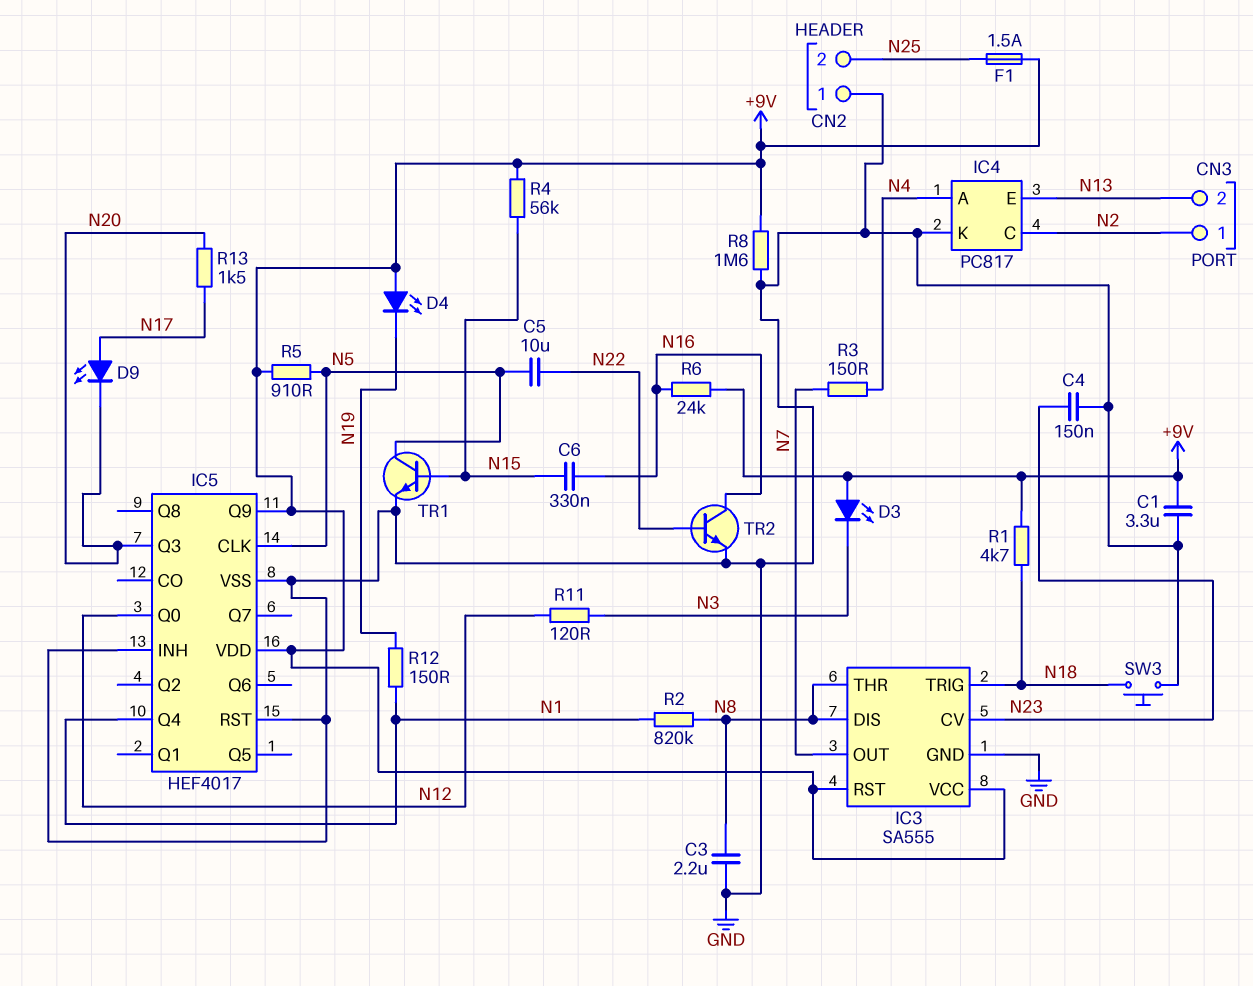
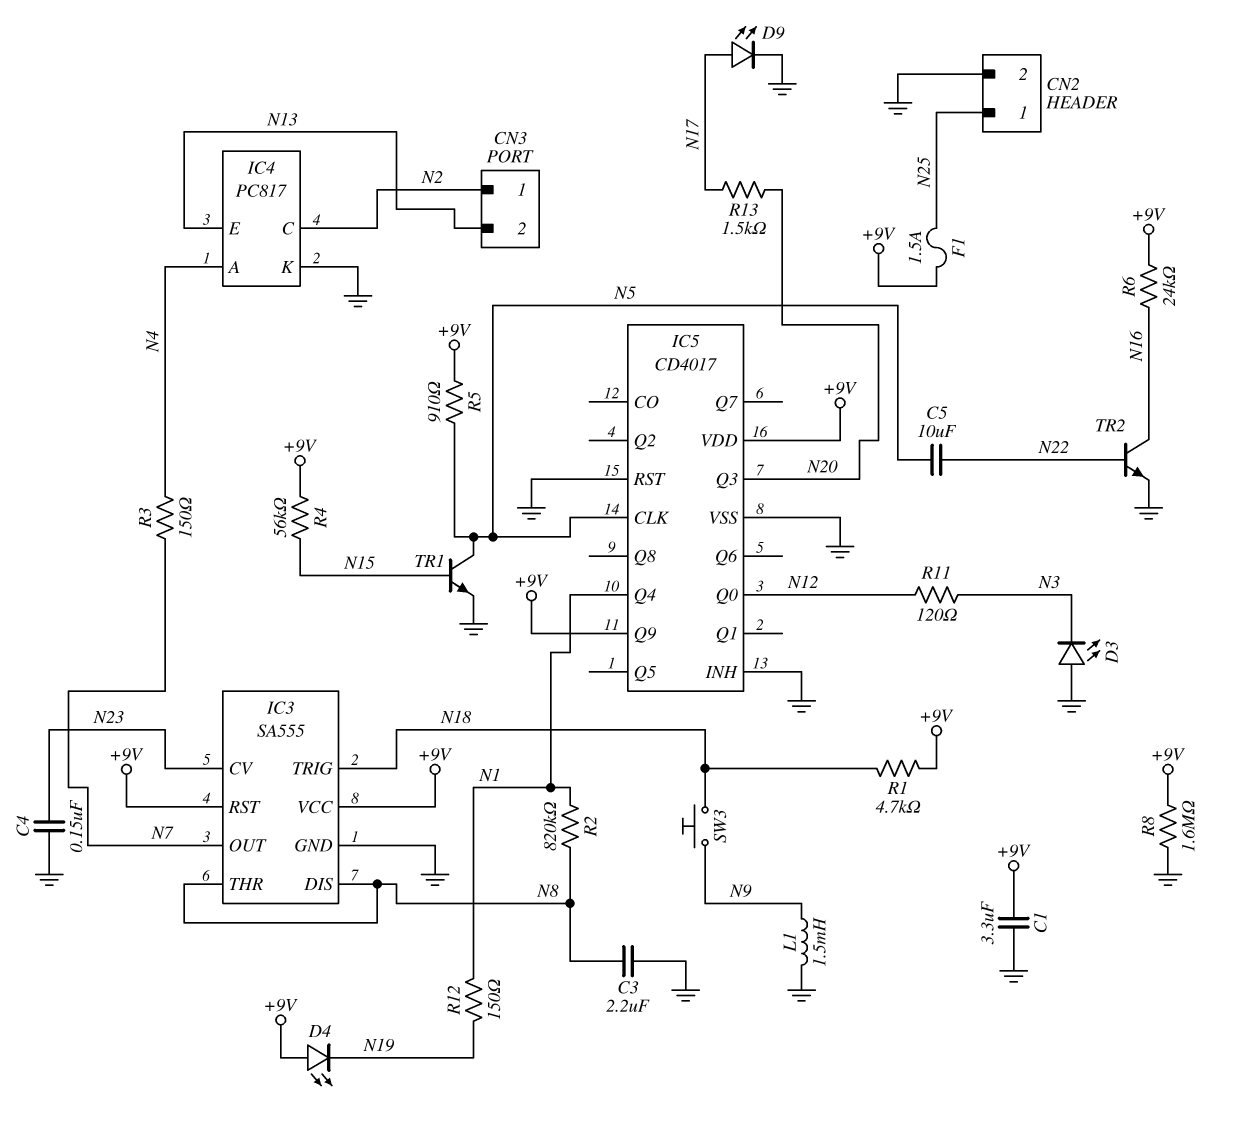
C6: 330nF (N15, N16) -> none
CN2 pin 1: GND -> N25
CN2 pin 2: N25 -> GND
D3: LED (A +9V, K N3) -> LED (A GND, K N3)
D9: LED (A N17, K N20) -> LED (A N17, K GND)
IC5: HEF4017 -> CD4017
L1: none -> 1.5mH (GND, N9)
SW3: button (GND, N18) -> button (N9, N18)

